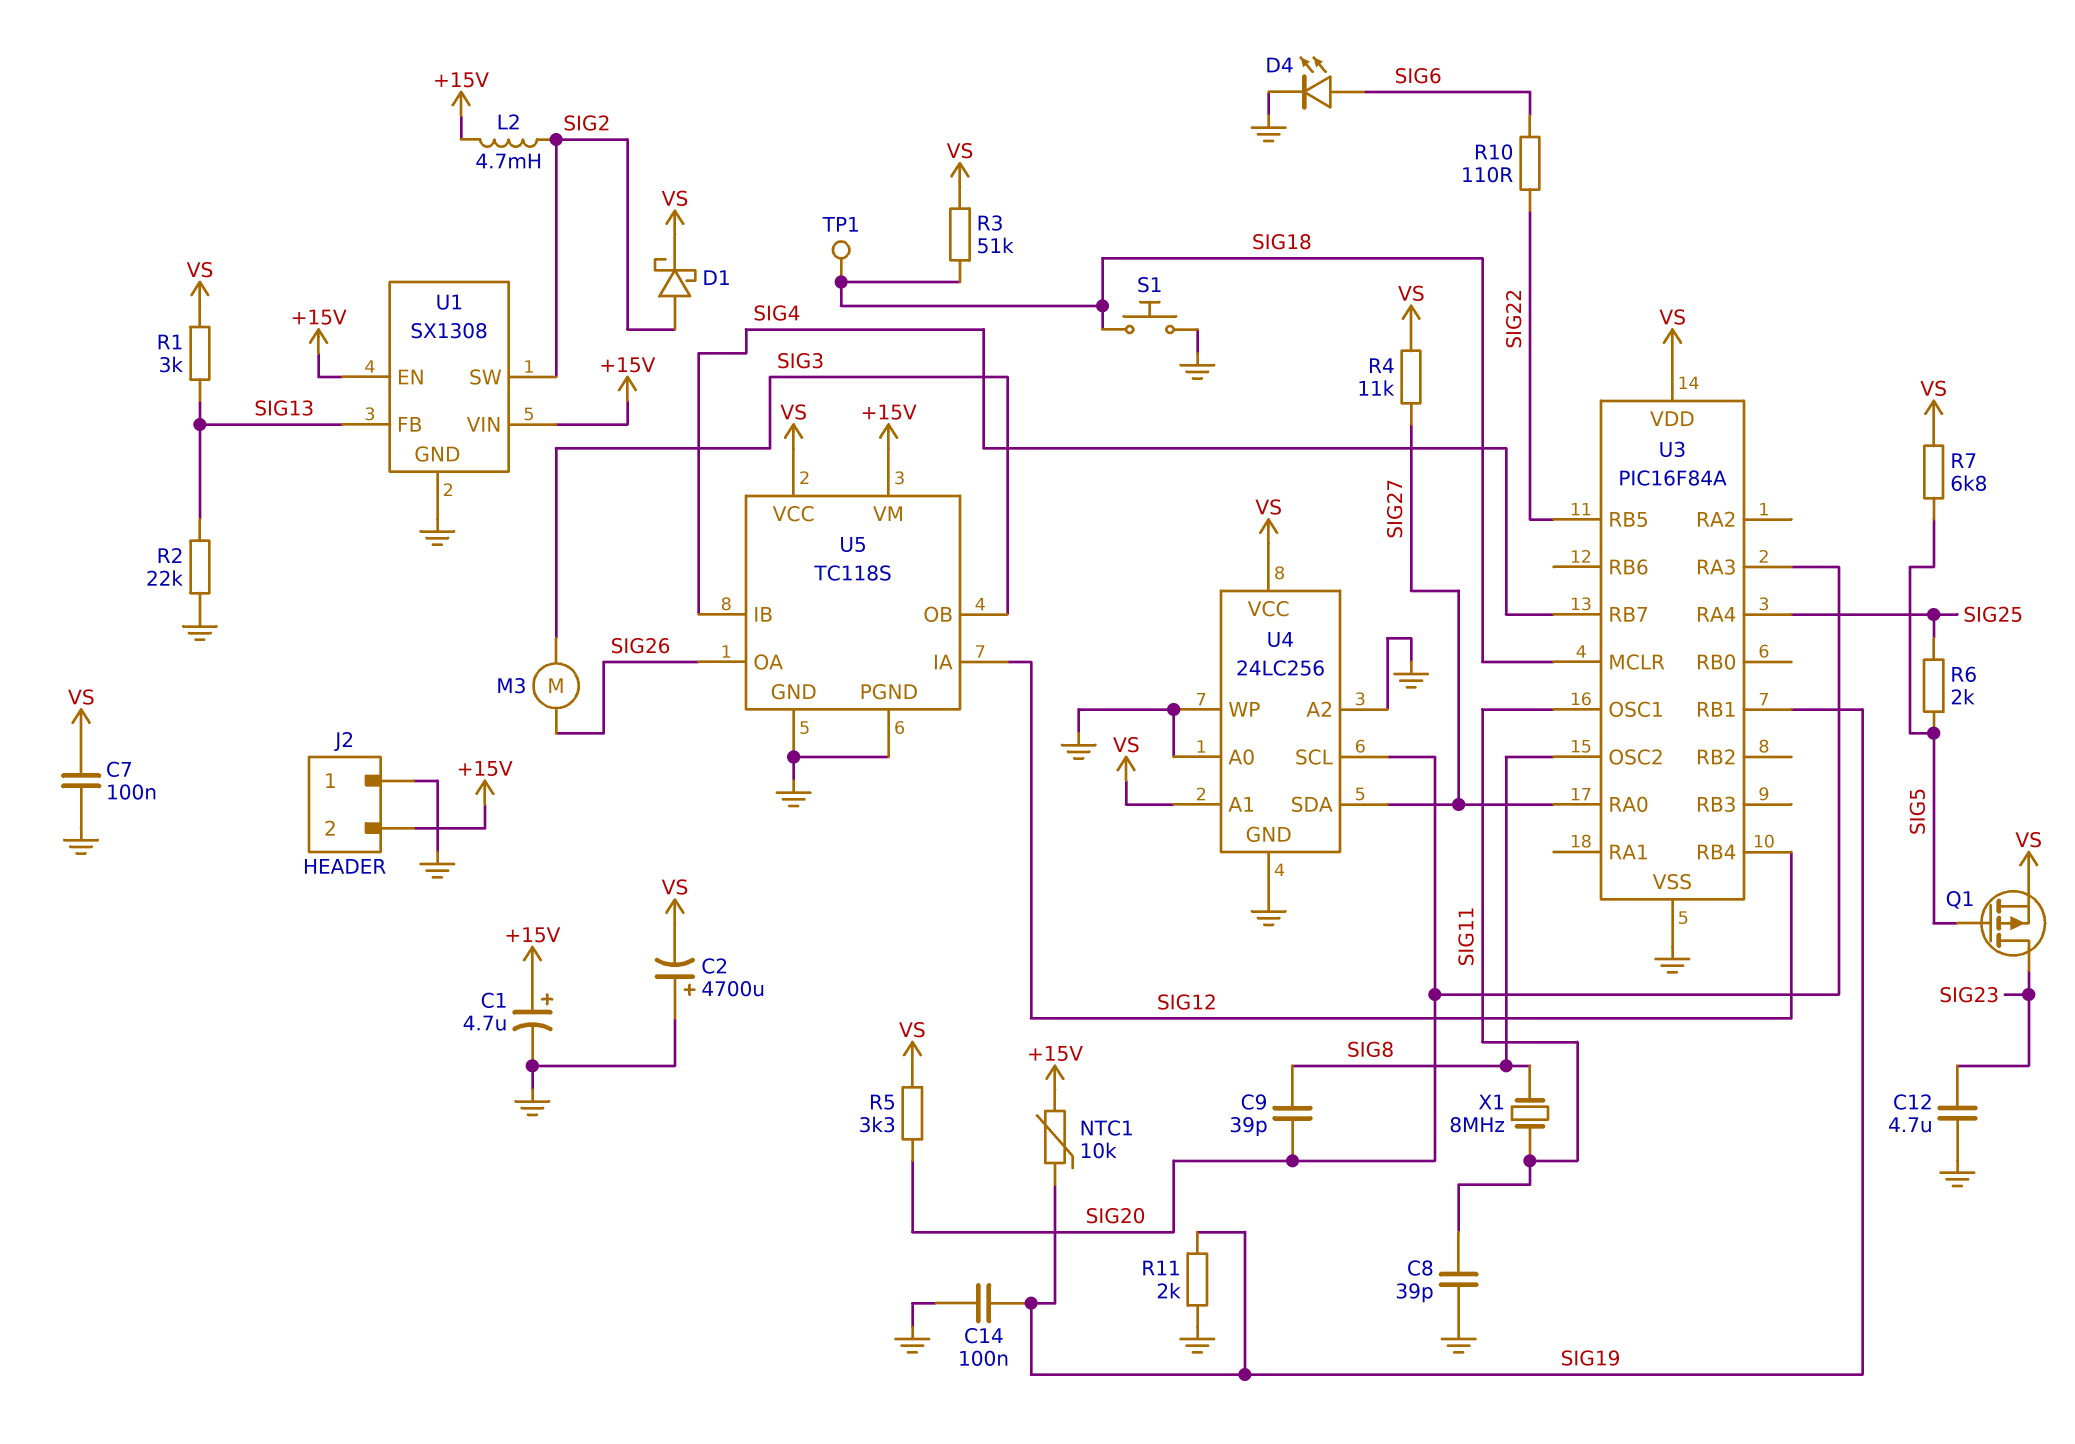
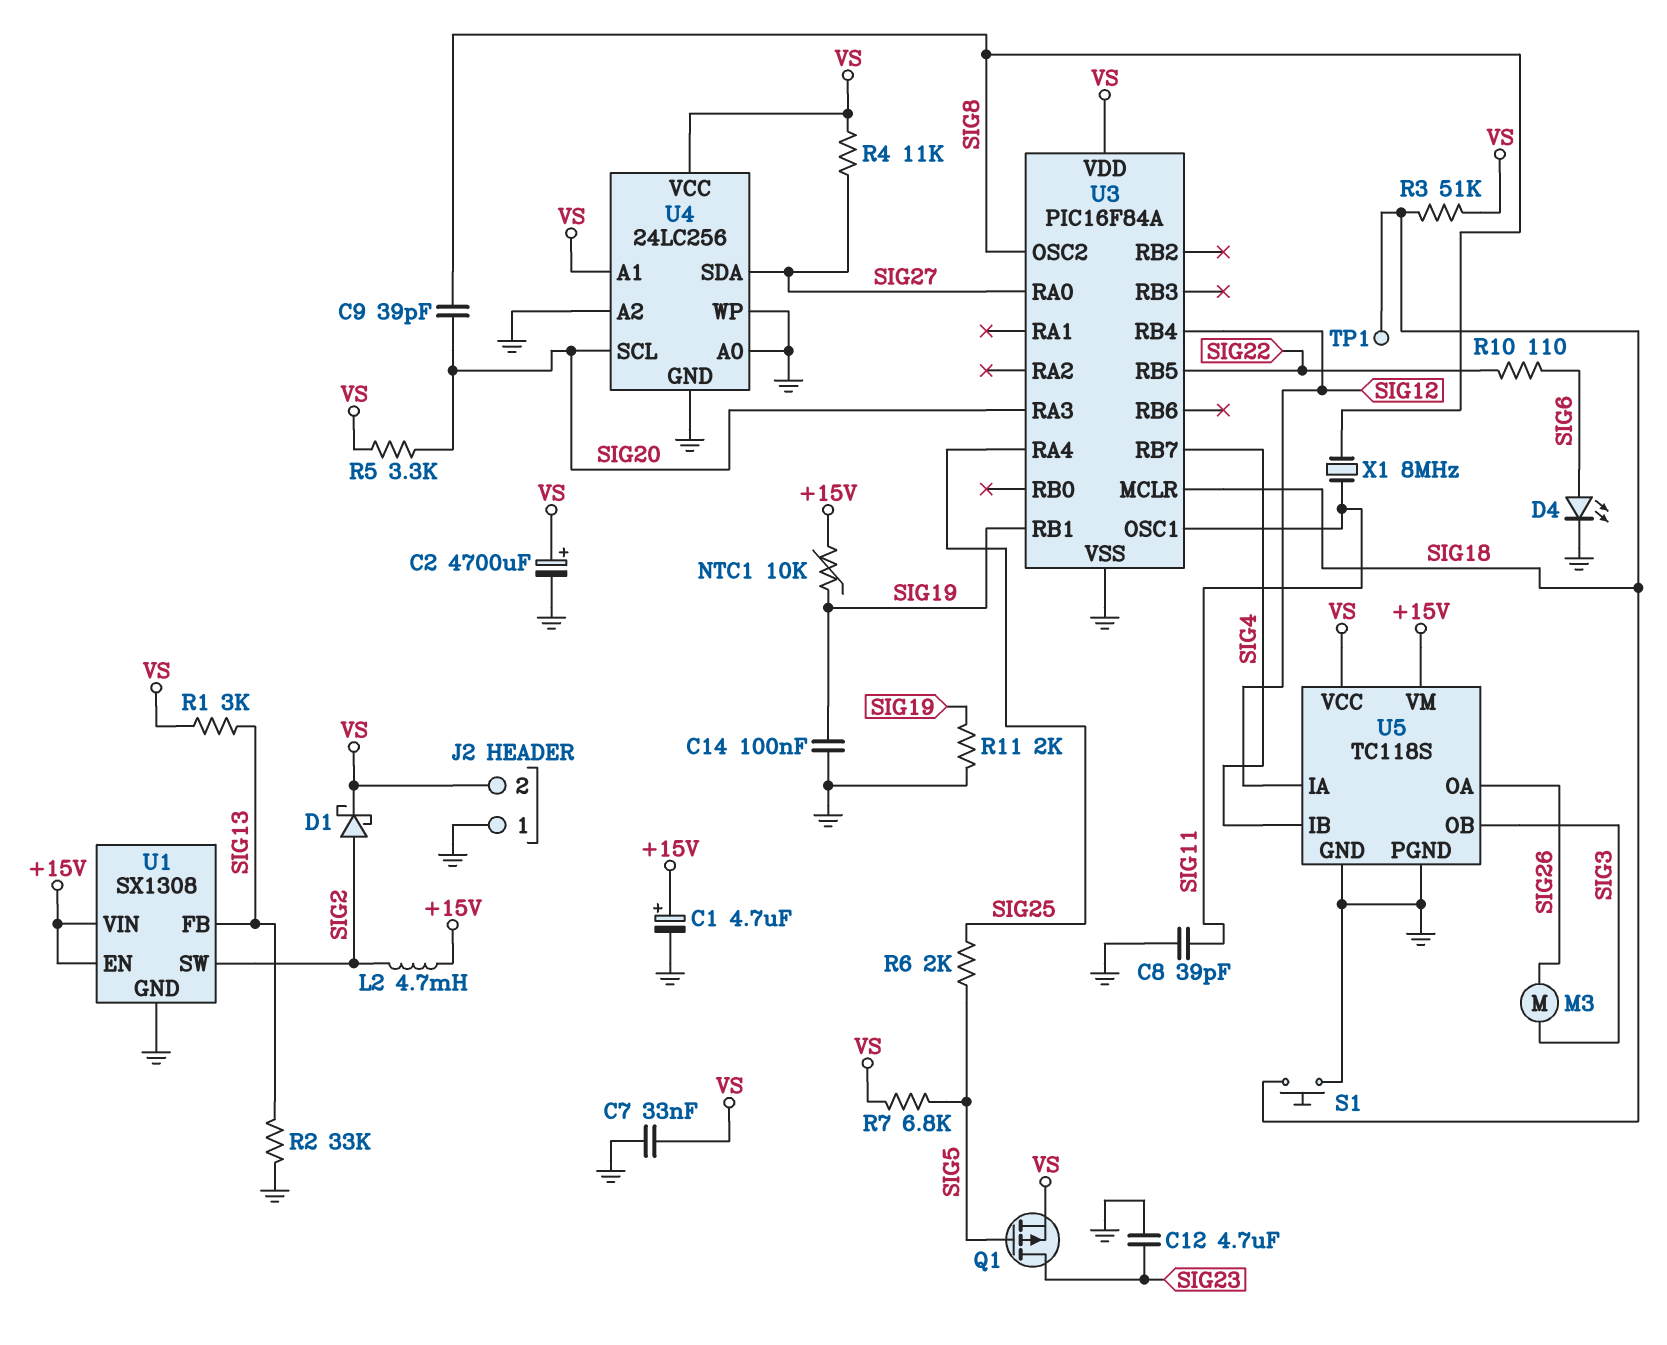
C2: 4700uF (plus GND, minus VS) -> 4700uF (plus VS, minus GND)
C7: 100nF (GND, VS) -> 33nF (GND, VS)
J2 pin 2: +15V -> VS
R2: 22k (GND, SIG13) -> 33k (GND, SIG13)

